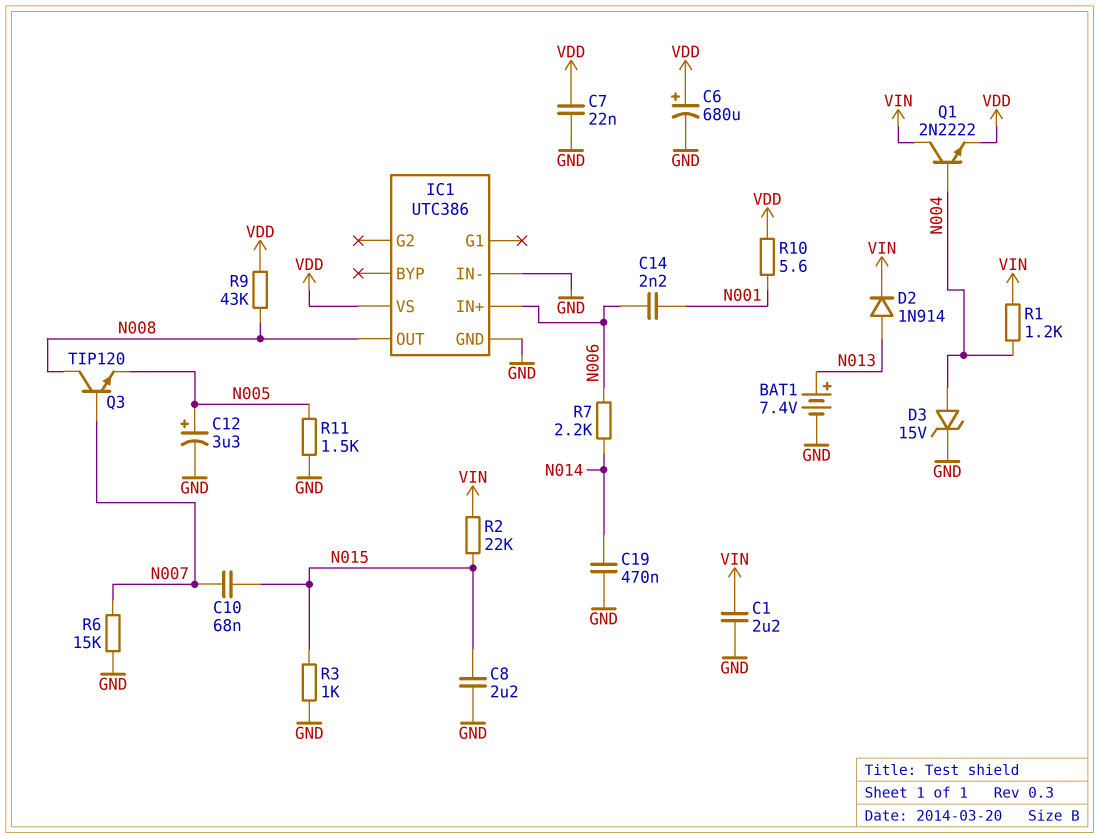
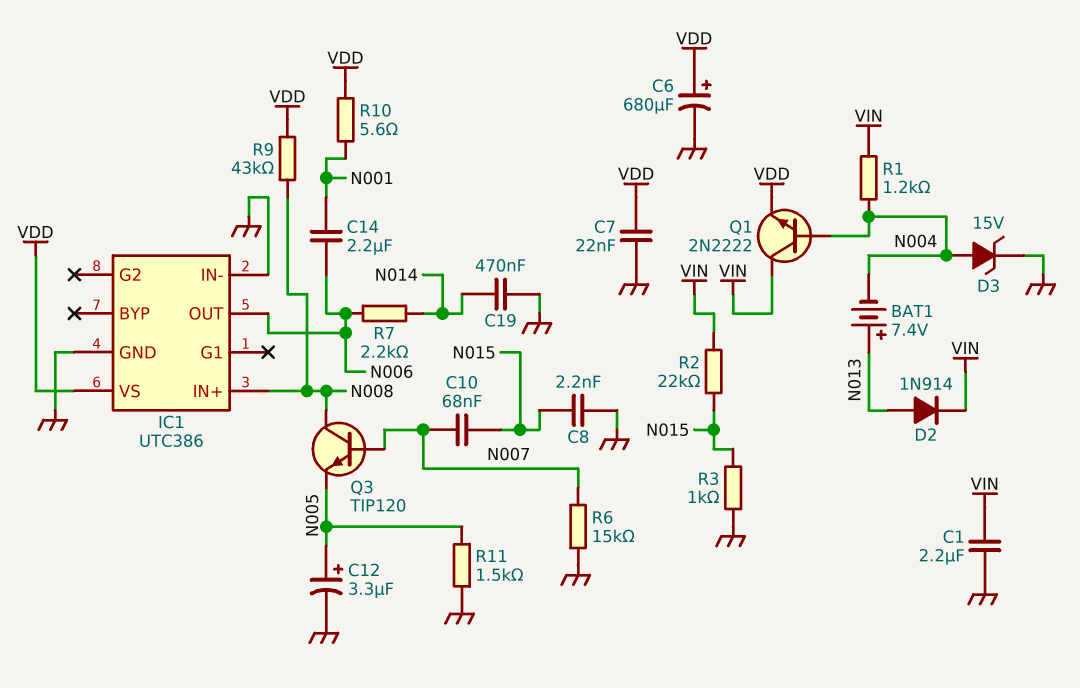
BAT1: 7.4V (plus N013, minus GND) -> 7.4V (plus N013, minus N004)
C8: 2.2uF (GND, N015) -> 2.2nF (GND, N015)
C14: 2.2nF (N001, N006) -> 2.2uF (N001, N006)
IC1 pin IN+: N006 -> N008
IC1 pin OUT: N008 -> N006

